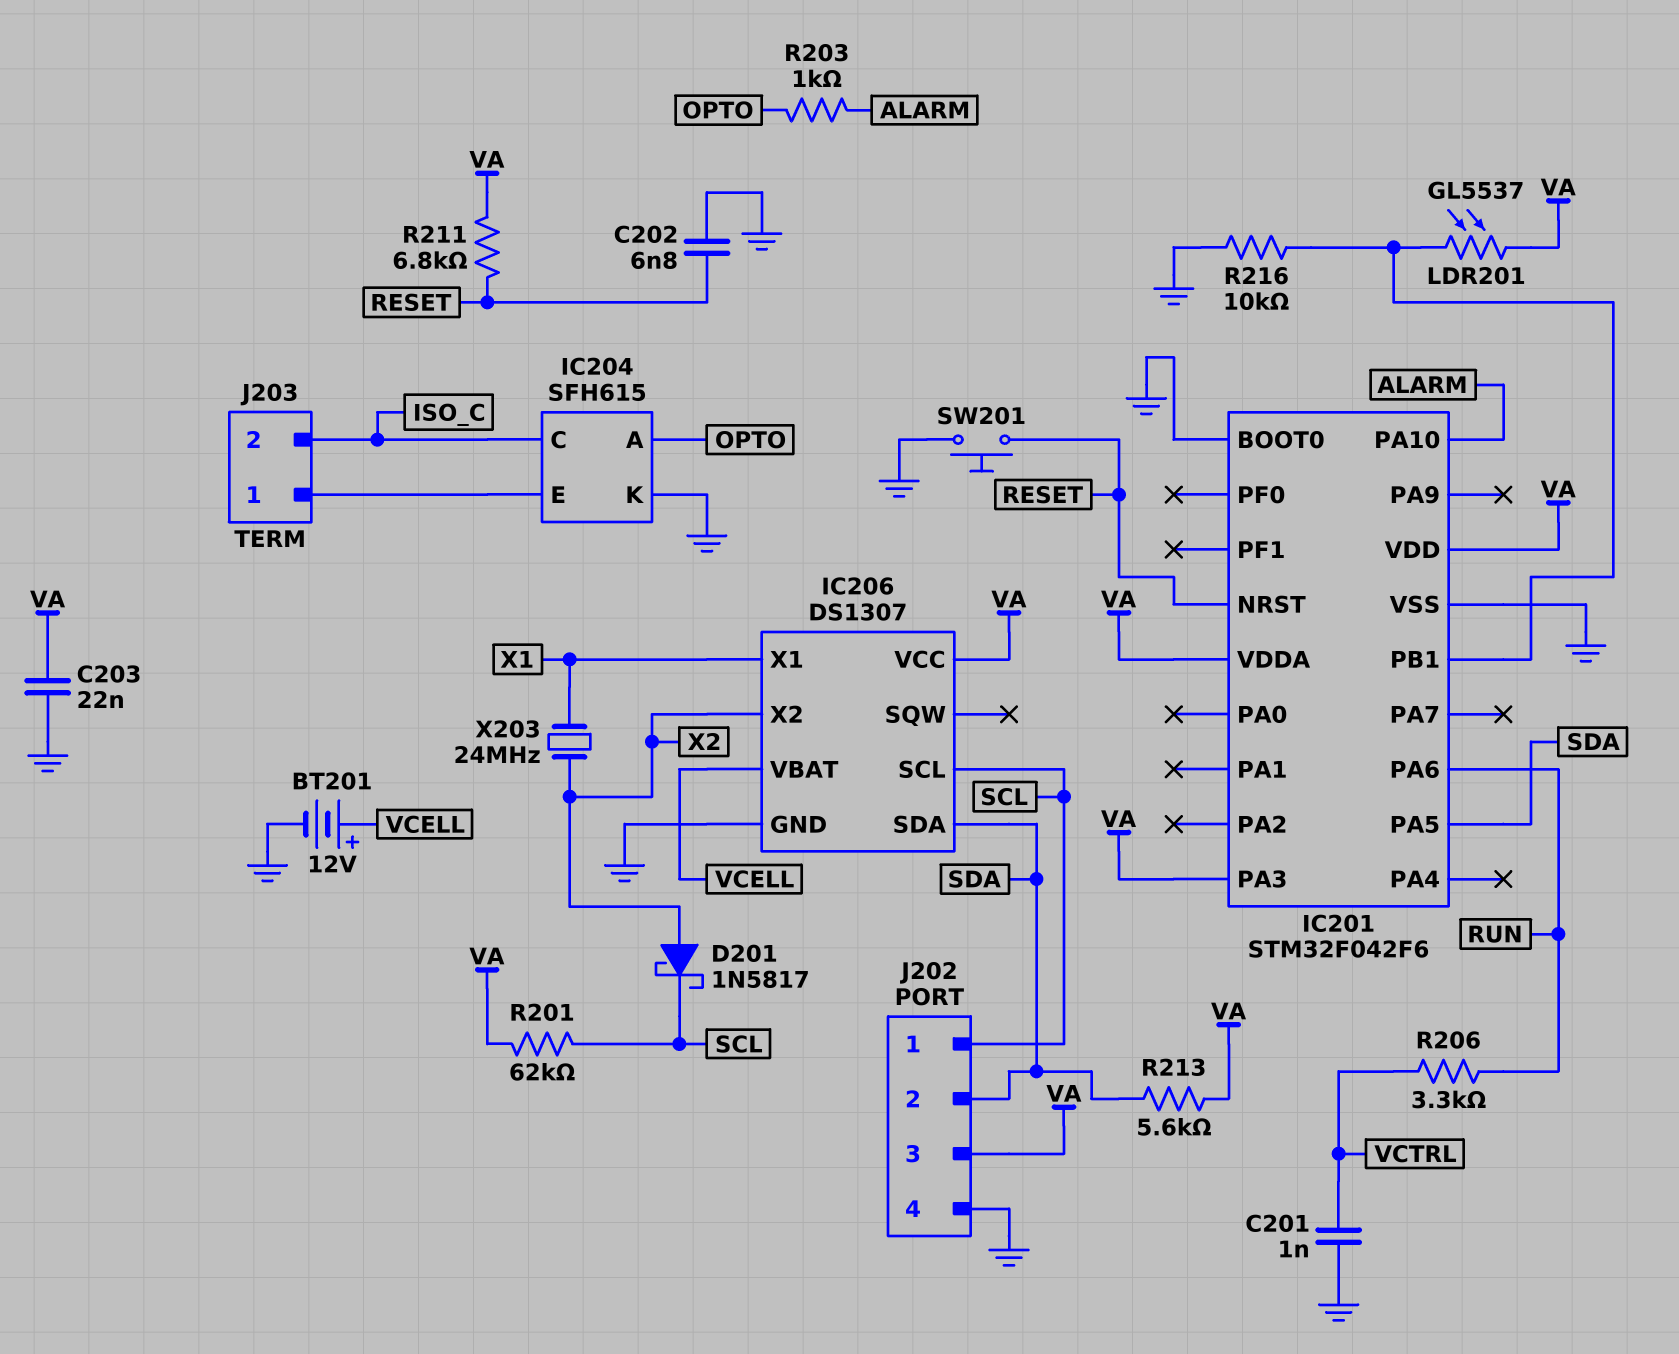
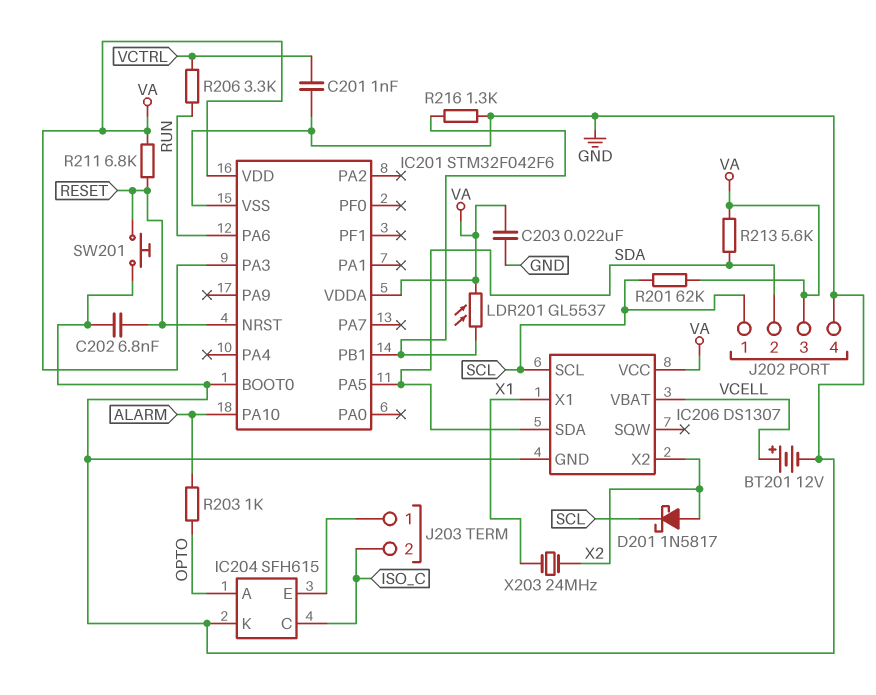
R216: 10k (GND, IC201/PB1) -> 1.3k (GND, IC201/PB1)

